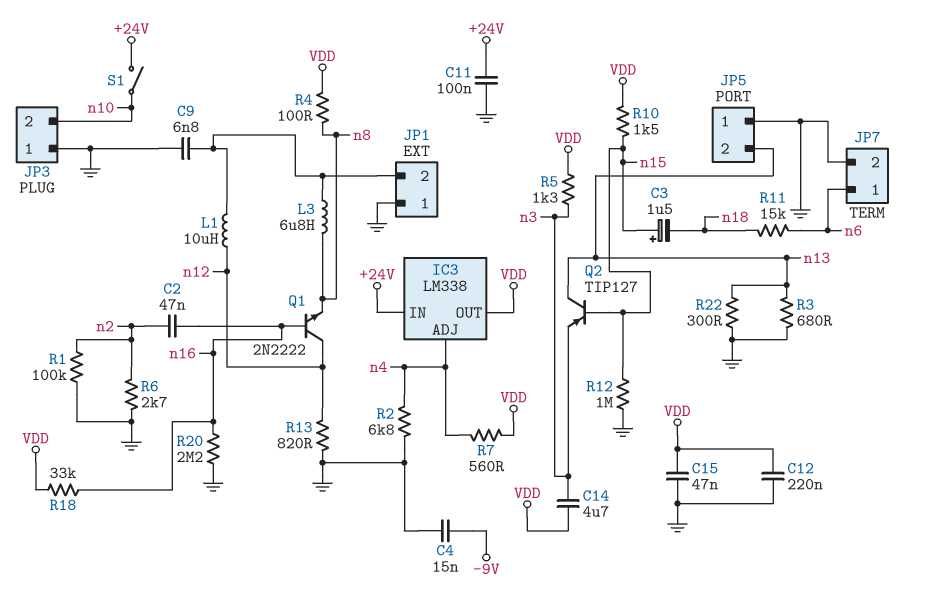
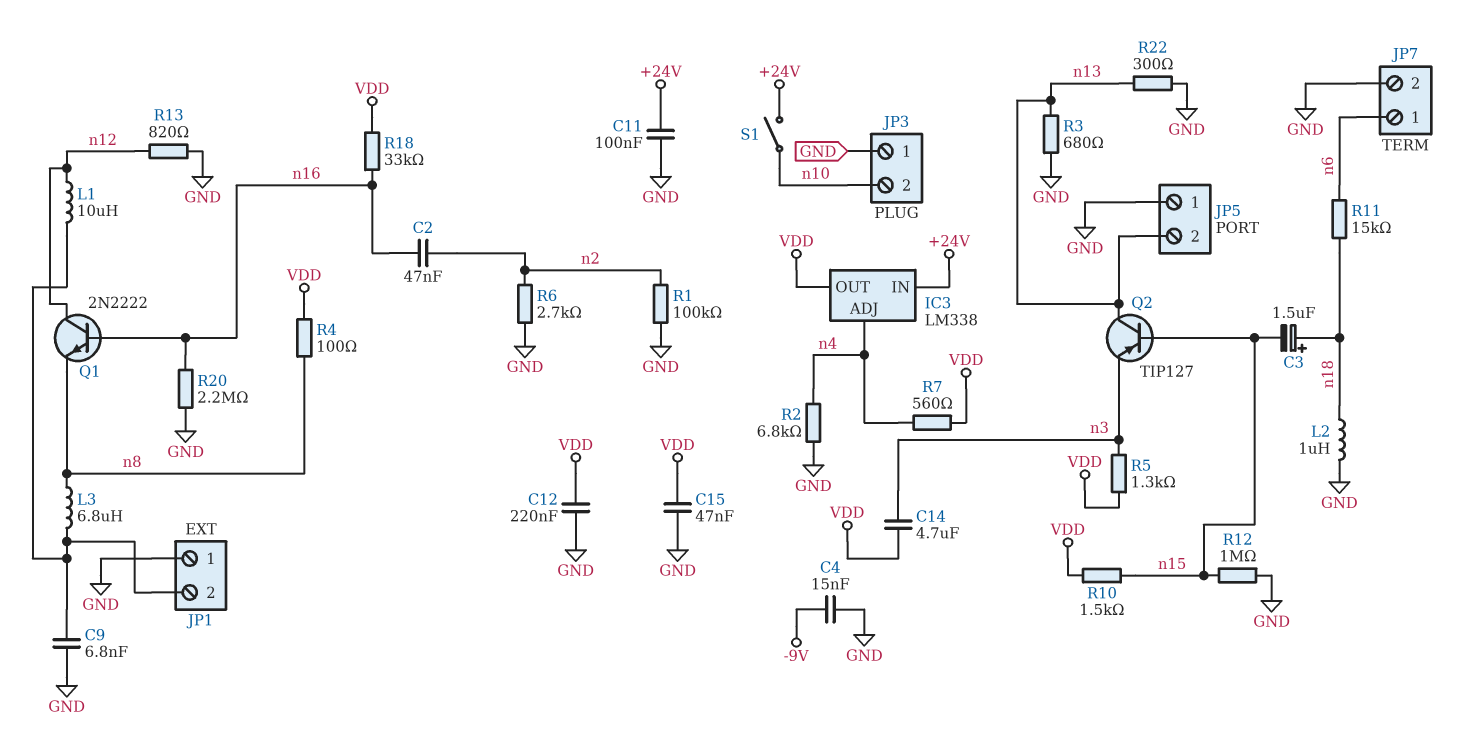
C3: 1.5uF (plus n15, minus n18) -> 1.5uF (plus n18, minus n15)
L2: none -> 1uH (GND, n18)

